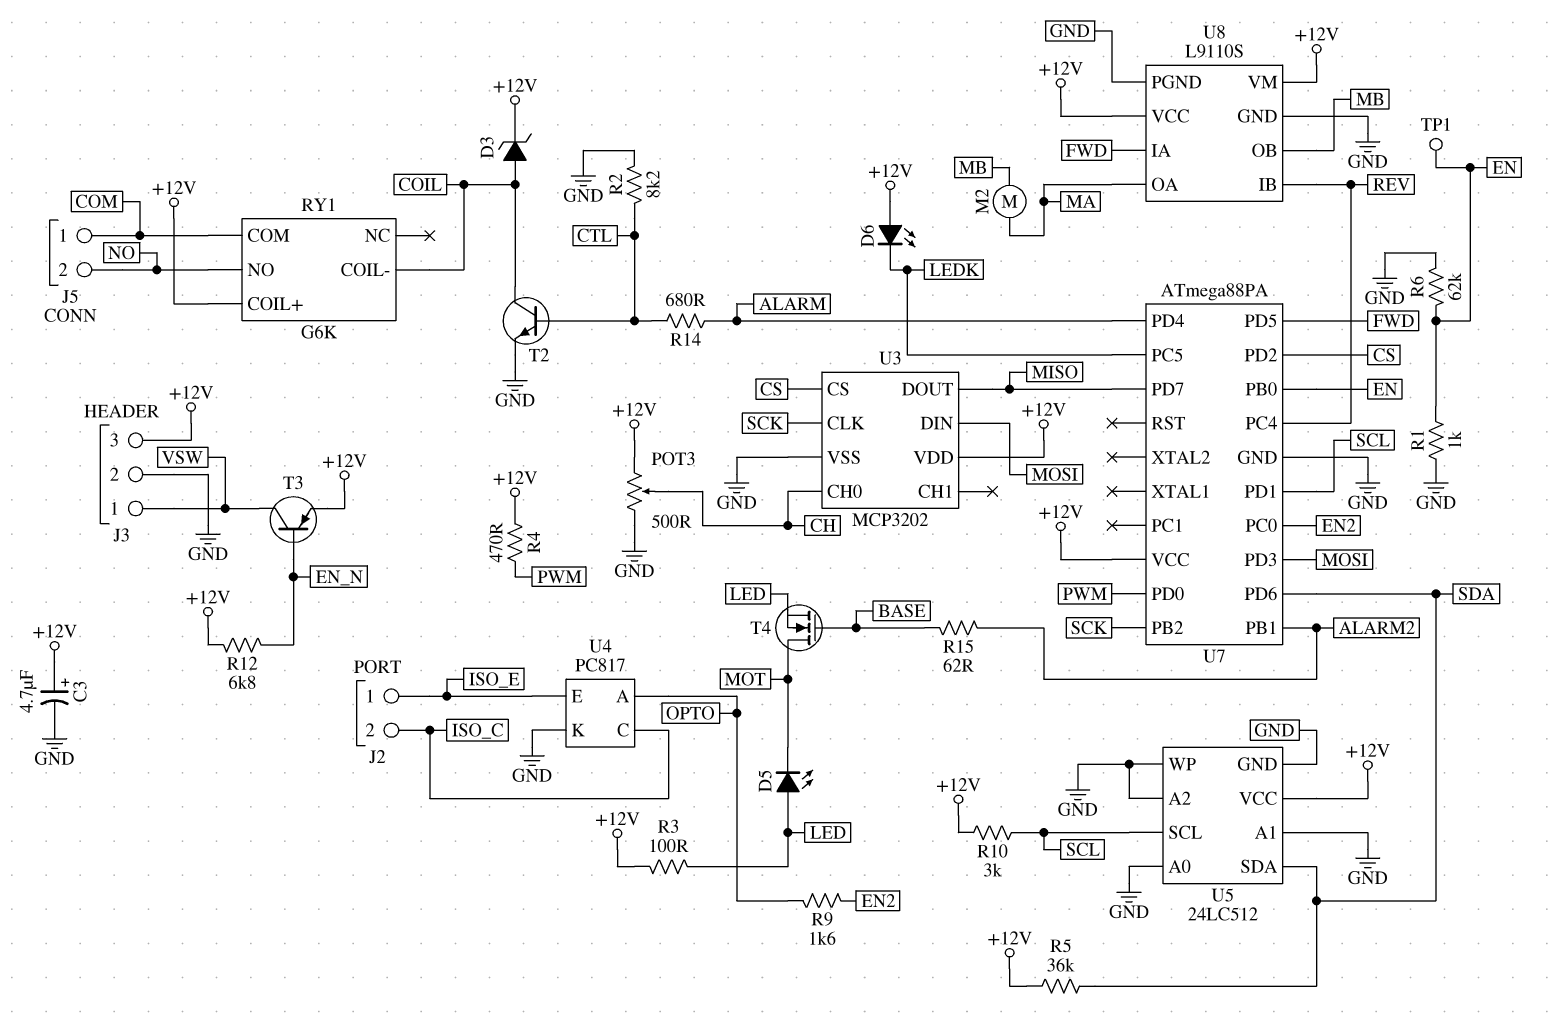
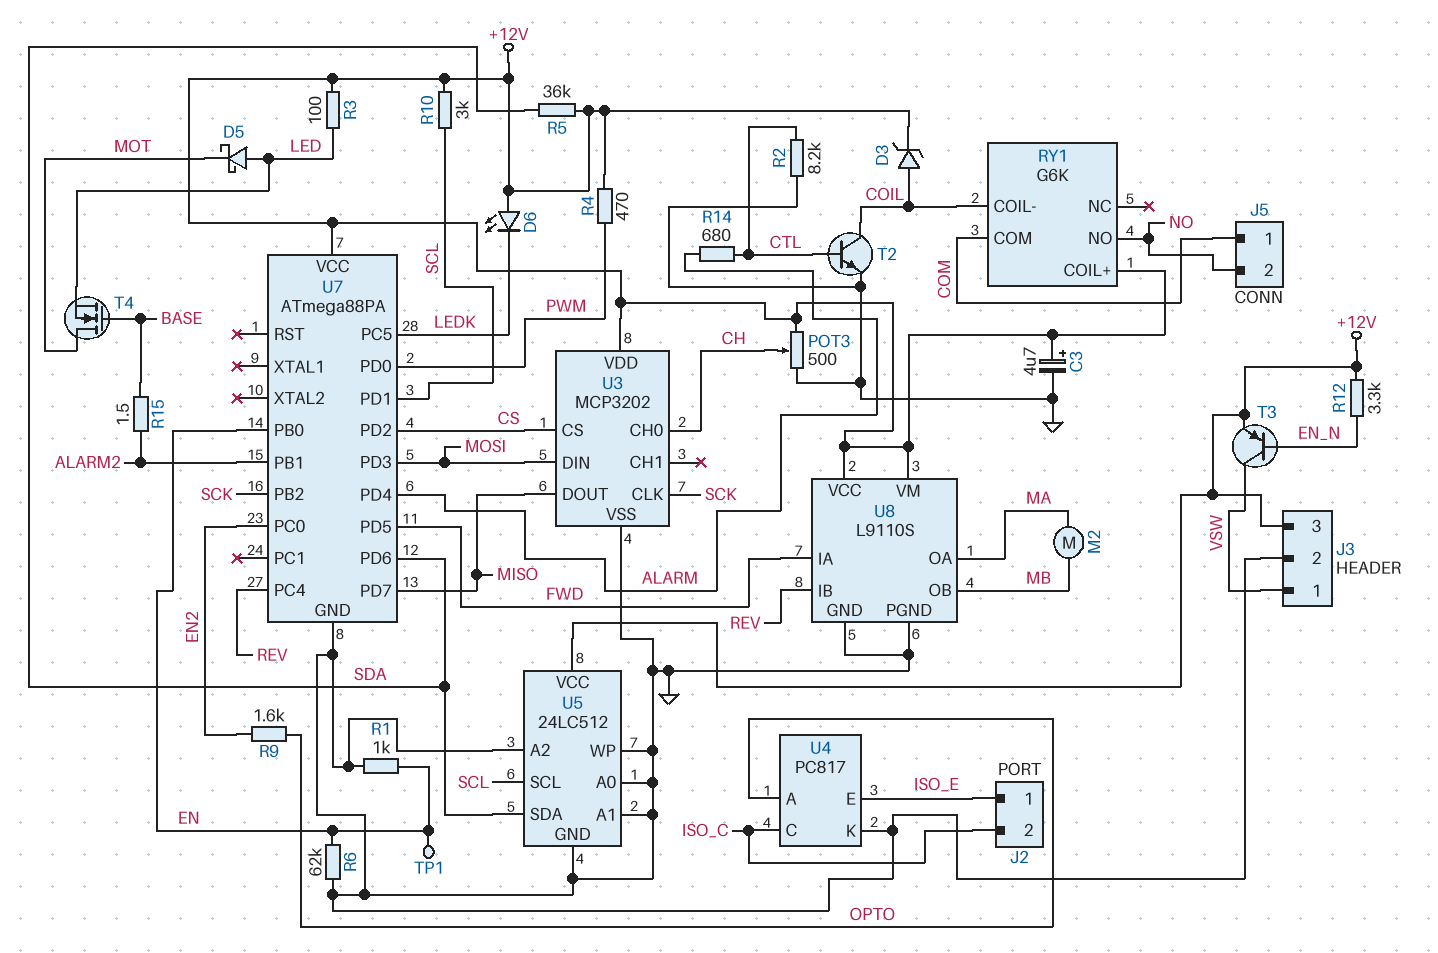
D5: LED (A LED, K MOT) -> schottky (A LED, K MOT)
R12: 6.8k (+12V, EN_N) -> 3.3k (+12V, EN_N)
R15: 62 (ALARM2, BASE) -> 1.5 (ALARM2, BASE)

